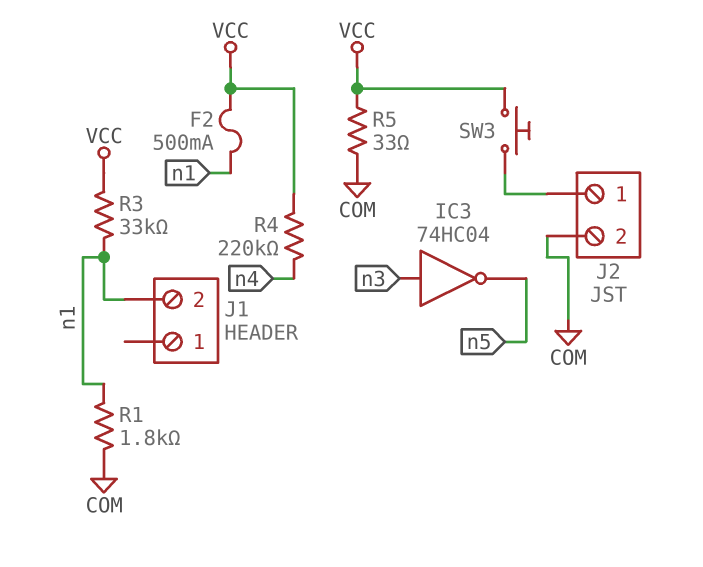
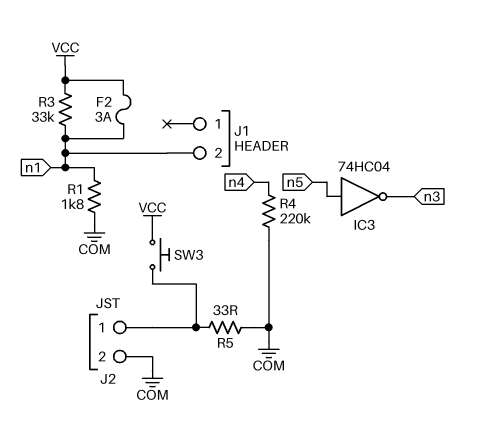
F2: 500mA (VCC, n1) -> 3A (VCC, n1)
IC3: NOT 74HC04 (in n3, out n5) -> NOT 74HC04 (in n5, out n3)
R4: 220k (VCC, n4) -> 220k (COM, n4)
R5: 33 (COM, VCC) -> 33 (COM, J2/1)

